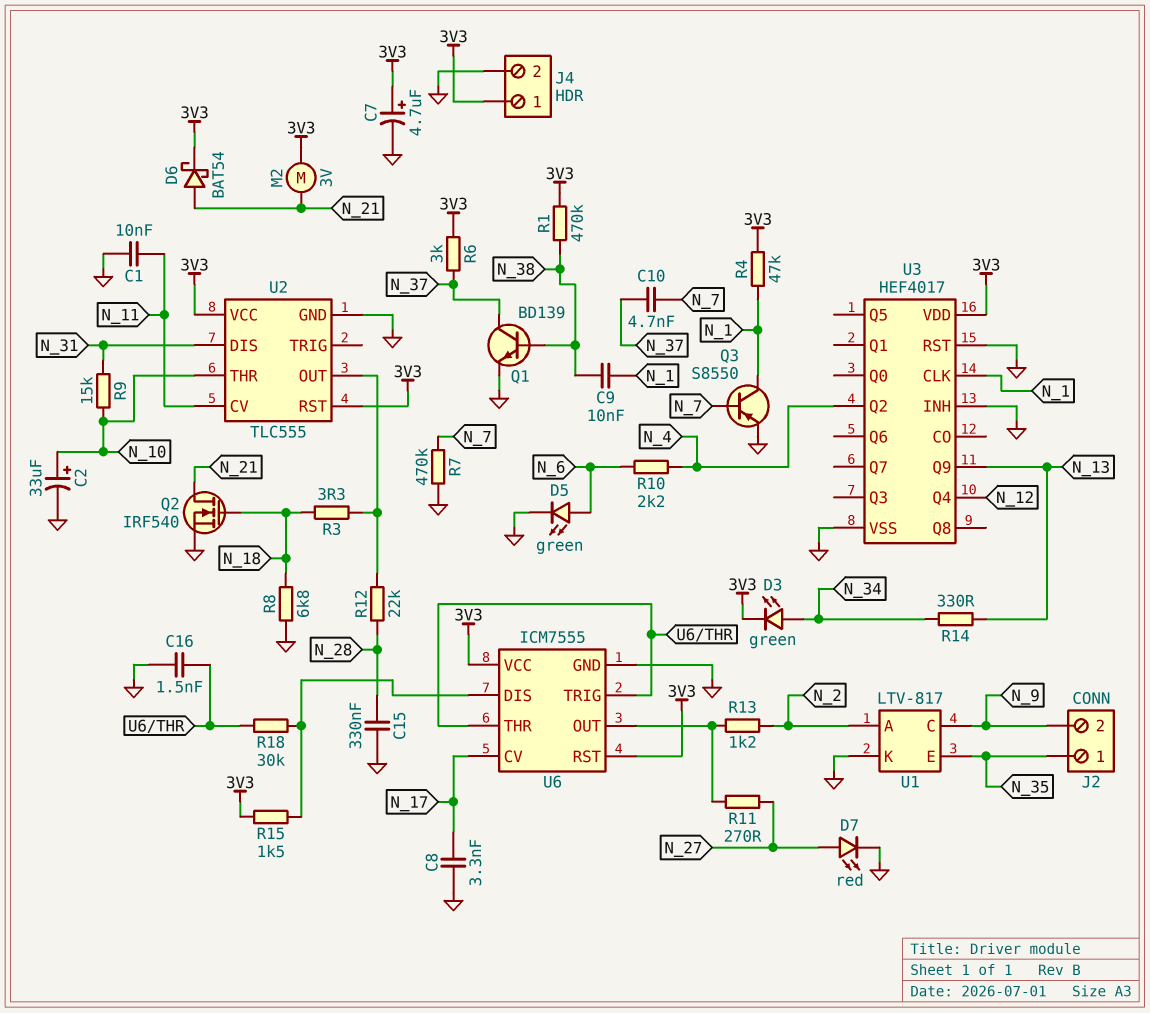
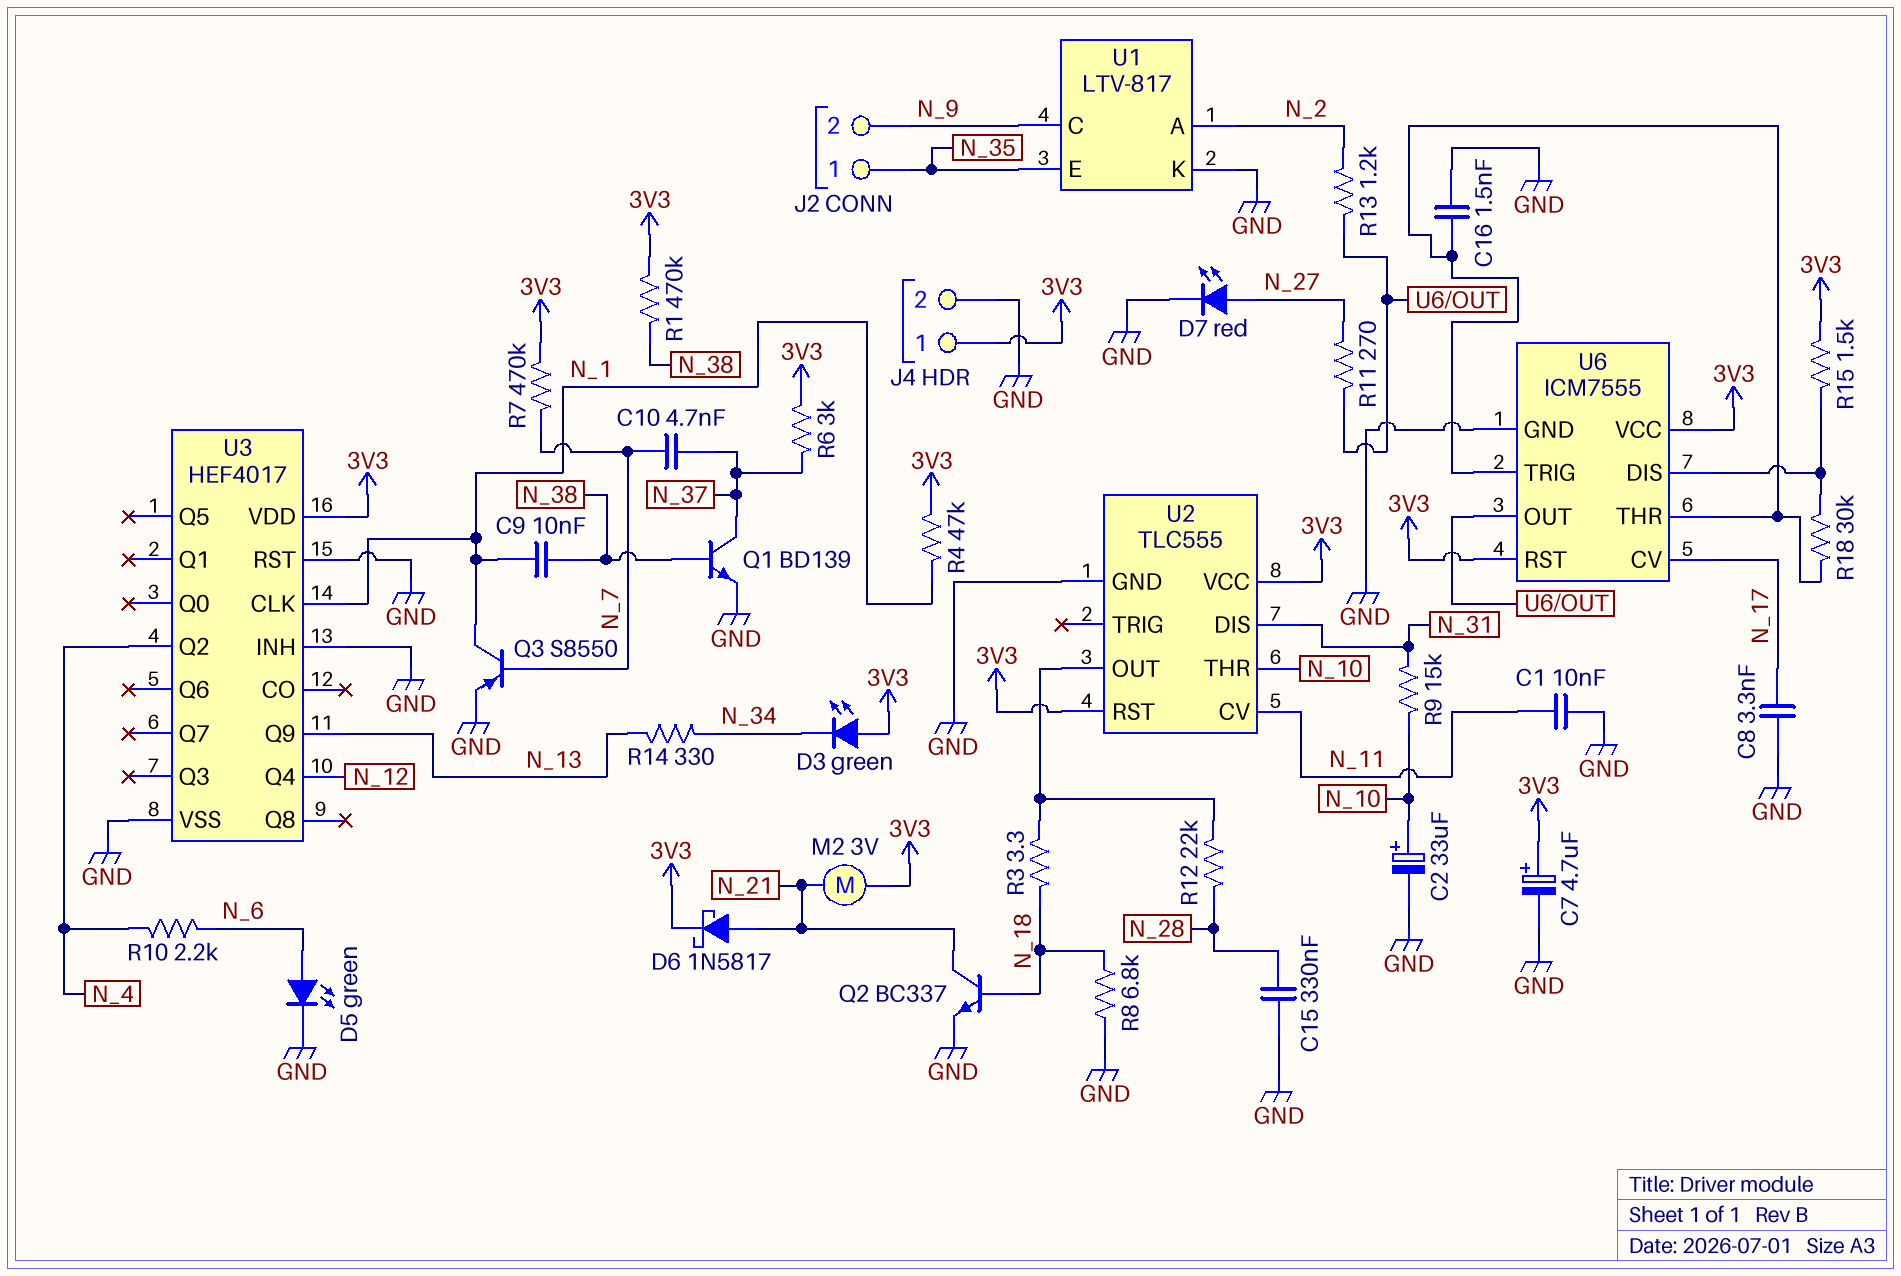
D3: LED green (A N_34, K 3V3) -> LED green (A 3V3, K N_34)
D6: schottky BAT54 (A N_21, K 3V3) -> schottky 1N5817 (A N_21, K 3V3)
Q2: NMOS IRF540 (G N_18, D N_21, S GND) -> NPN BC337 (B N_18, C N_21, E GND)
R7: 470k (GND, N_7) -> 470k (3V3, N_7)

